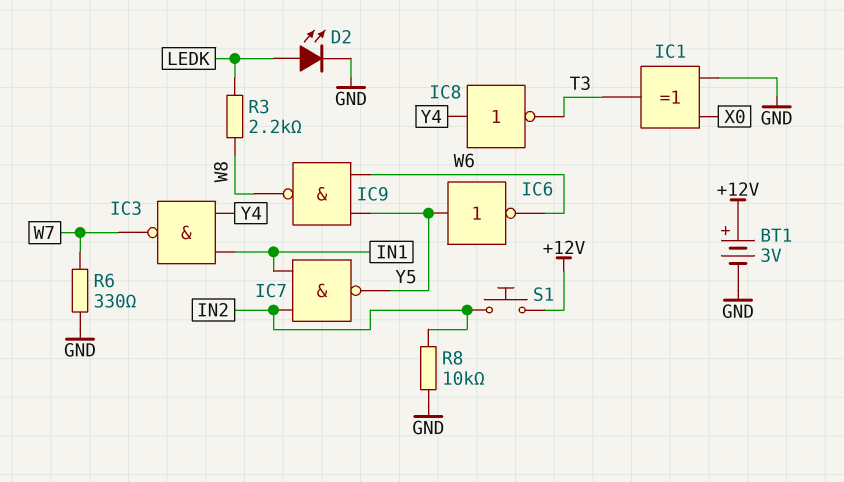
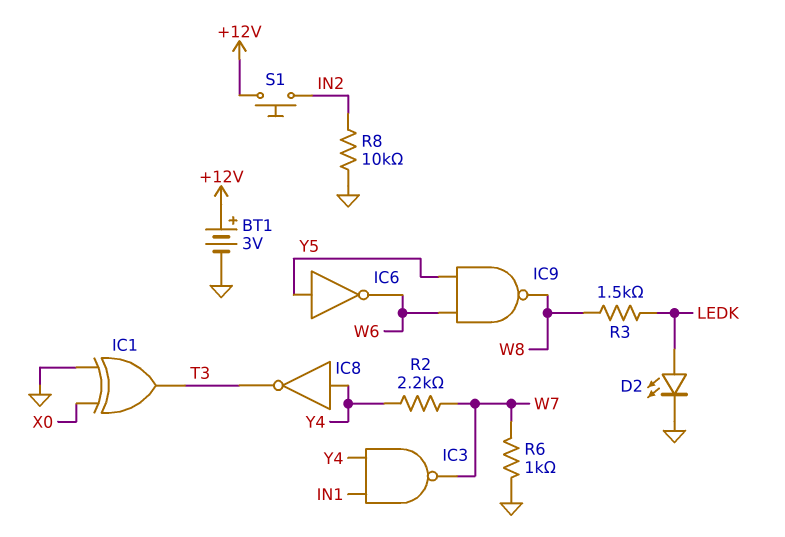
IC7: NAND (in IN1, in IN2, out Y5) -> none
R2: none -> 2.2k (W7, Y4)
R3: 2.2k (LEDK, W8) -> 1.5k (LEDK, W8)
R6: 330 (GND, W7) -> 1k (GND, W7)

